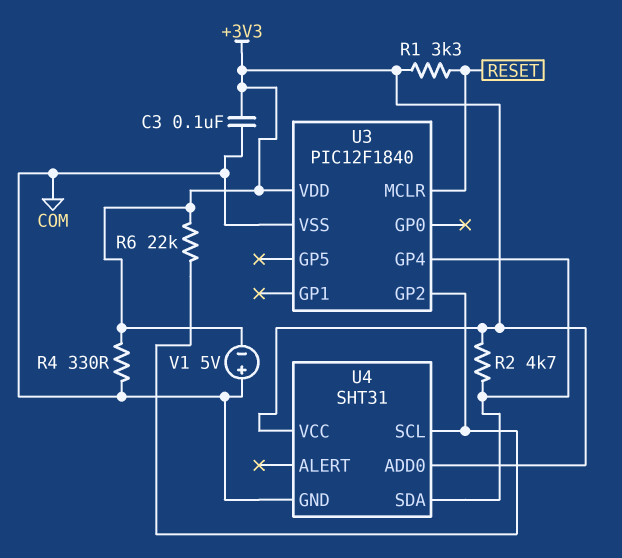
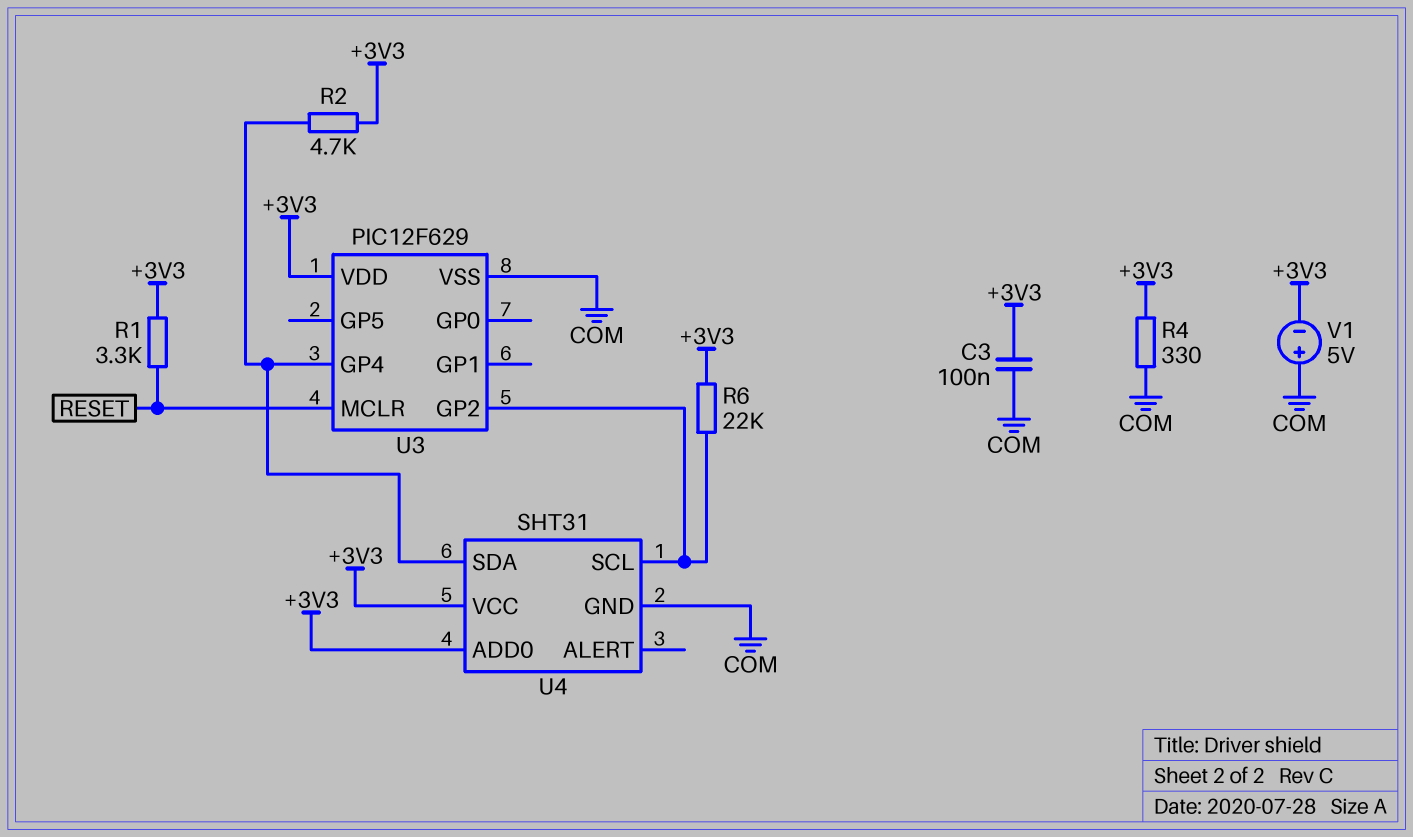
U3: PIC12F1840 -> PIC12F629

